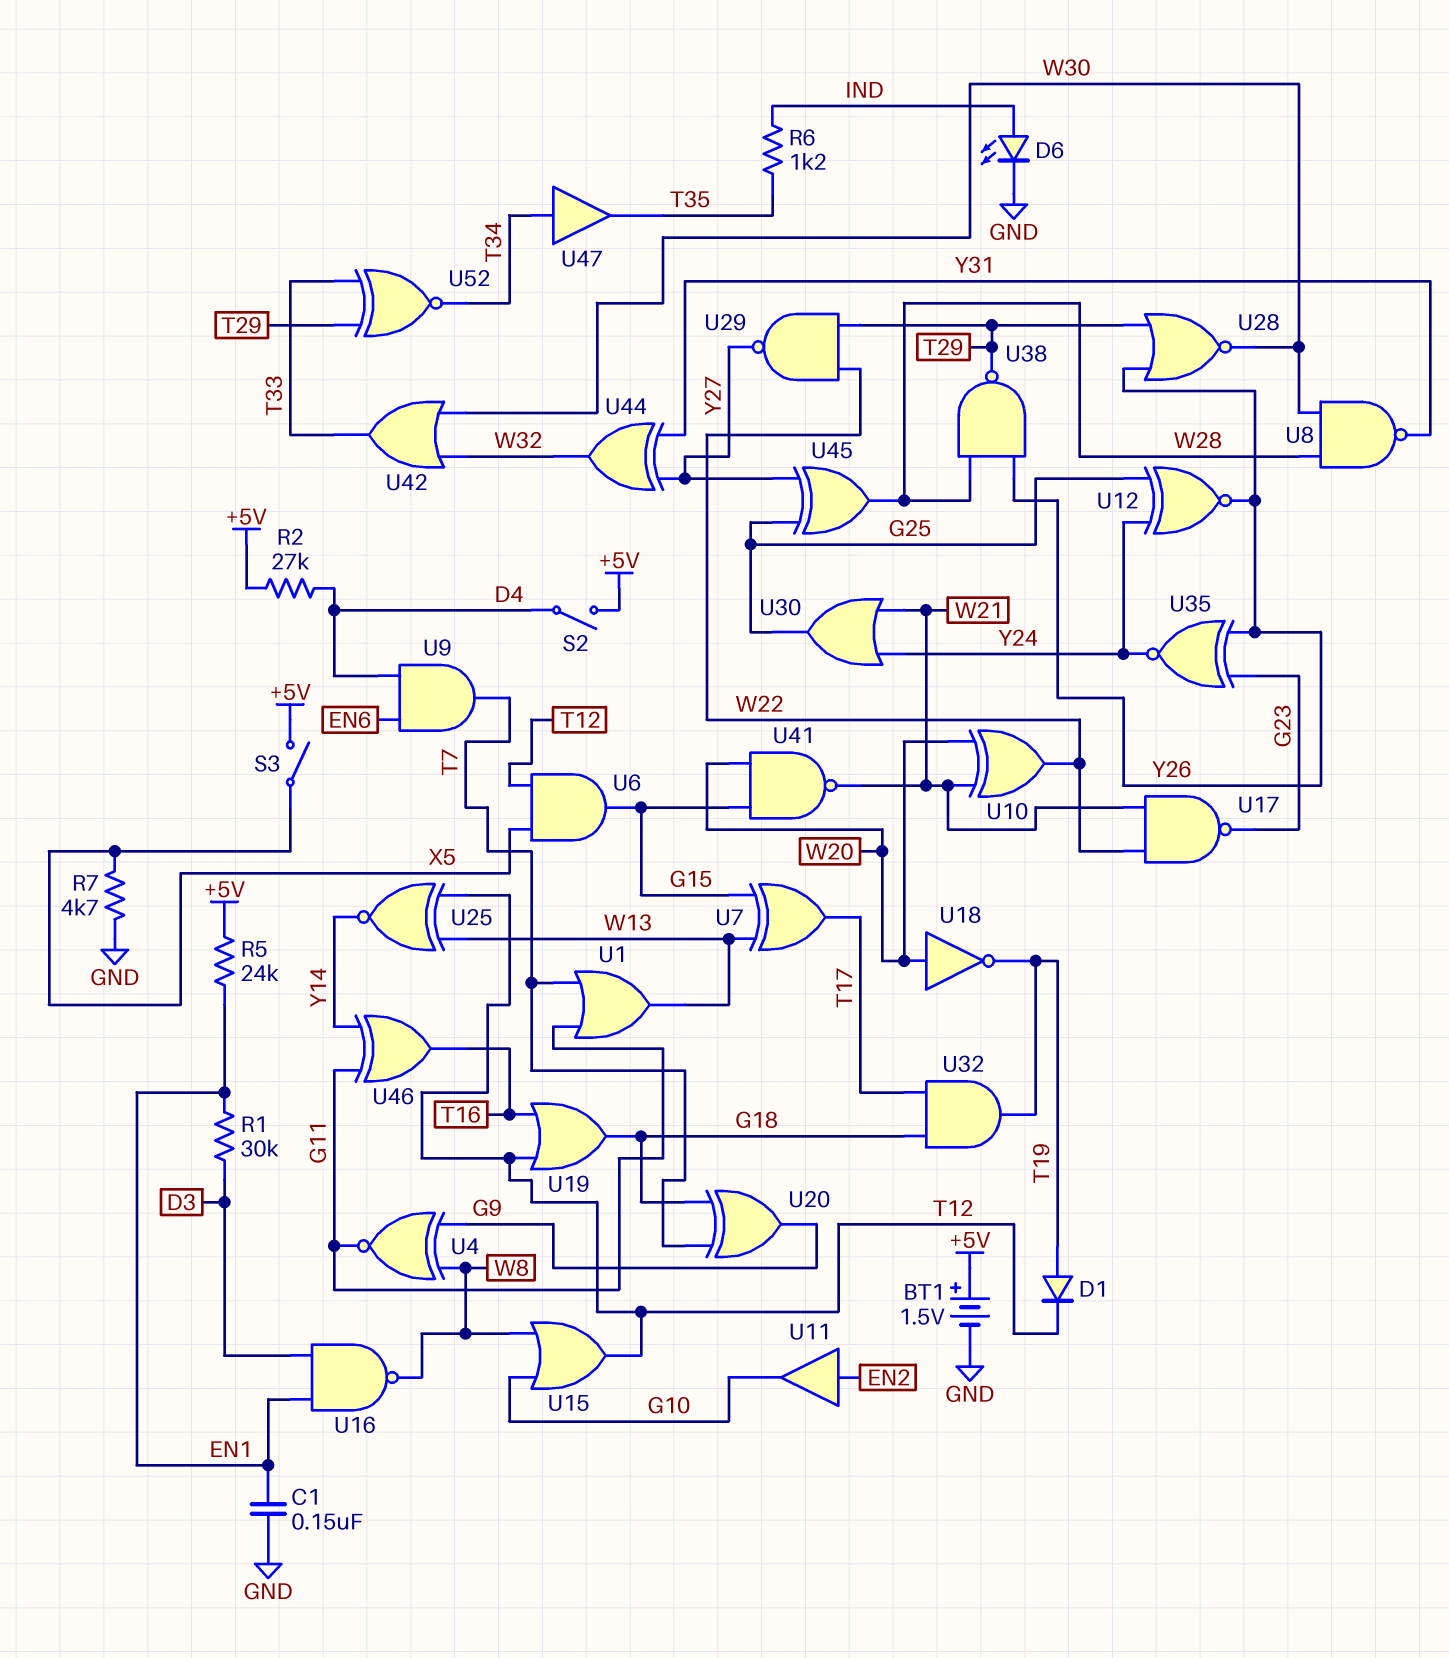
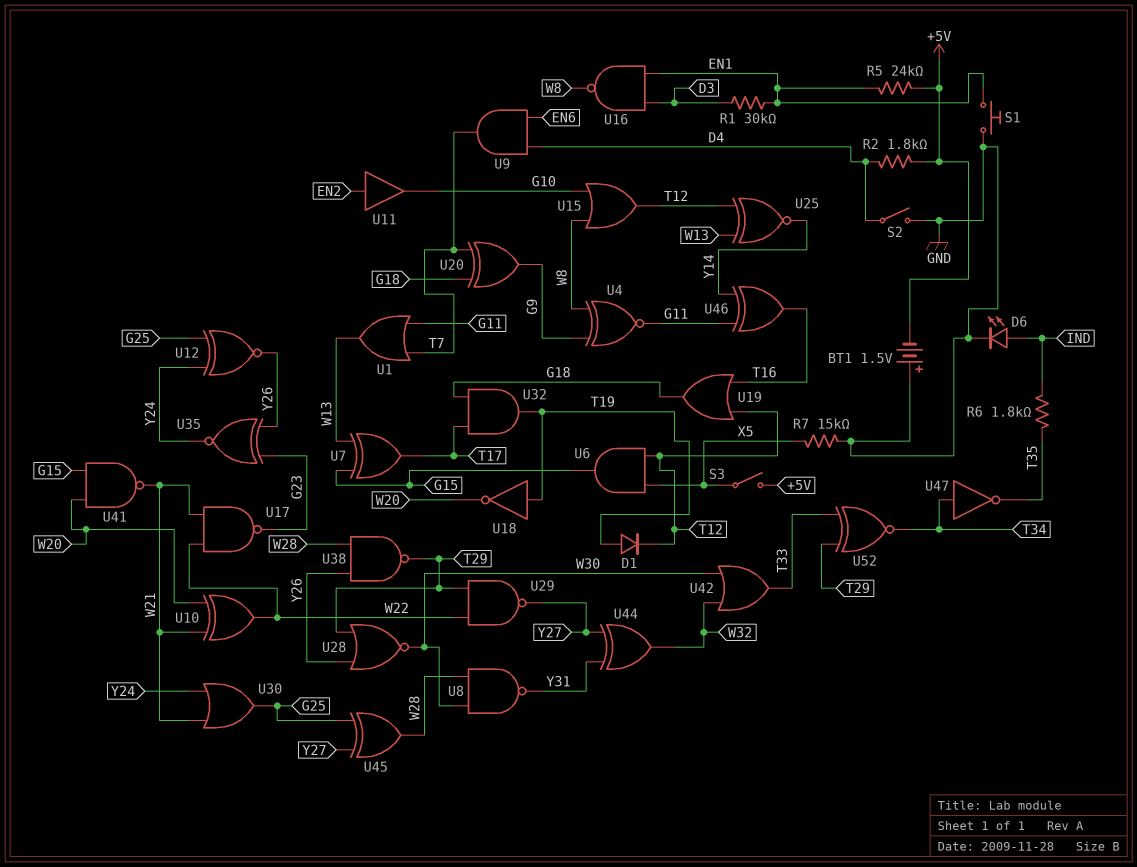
BT1: 1.5V (plus +5V, minus GND) -> 1.5V (plus GND, minus +5V)
C1: 150nF (EN1, GND) -> none
R2: 27k (+5V, D4) -> 1.8k (+5V, D4)
R6: 1.2k (IND, T35) -> 1.8k (IND, T35)
R7: 4.7k (GND, X5) -> 15k (GND, X5)
S1: none -> button (EN1, GND)
S2: switch (+5V, D4) -> switch (D4, GND)
U18: NOT (in W20, out T19) -> NOT (in T19, out W20)
U47: buffer (in T34, out T35) -> NOT (in T34, out T35)

